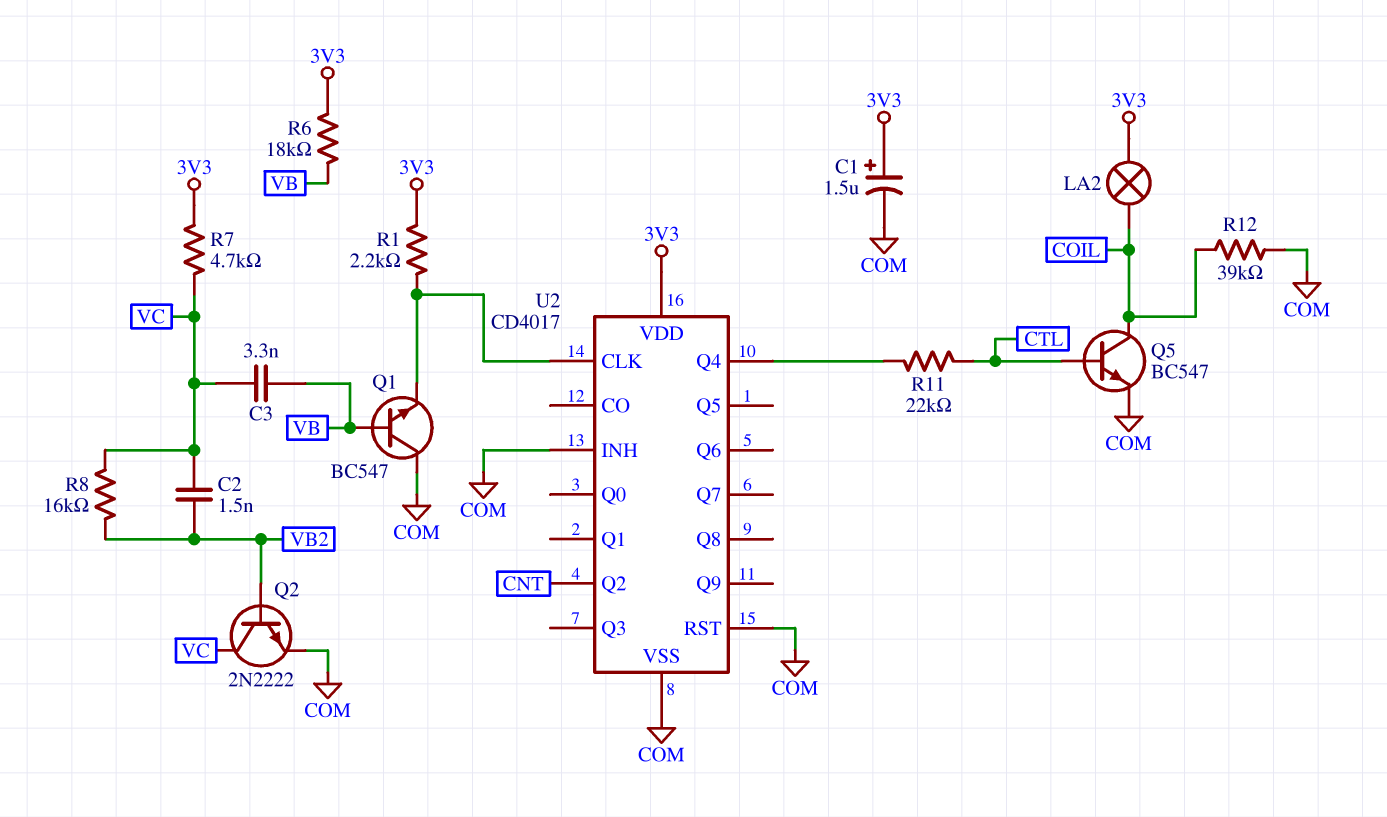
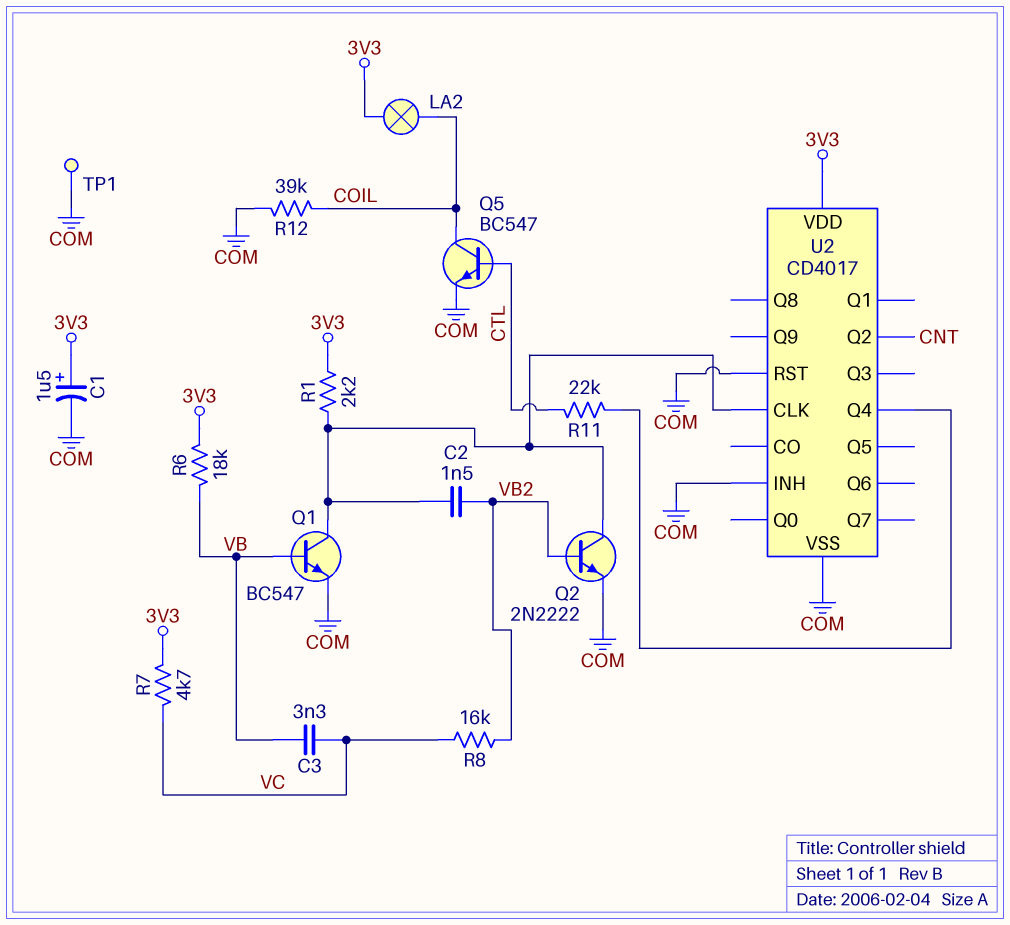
C2: 1.5nF (VB2, VC) -> 1.5nF (U2/CLK, VB2)
Q1: NPN BC547 (B VB, C COM, E U2/CLK) -> NPN BC547 (B VB, C U2/CLK, E COM)
Q2: NPN 2N2222 (B VB2, C VC, E COM) -> NPN 2N2222 (B VB2, C U2/CLK, E COM)
TP1: none -> test point (COM)

